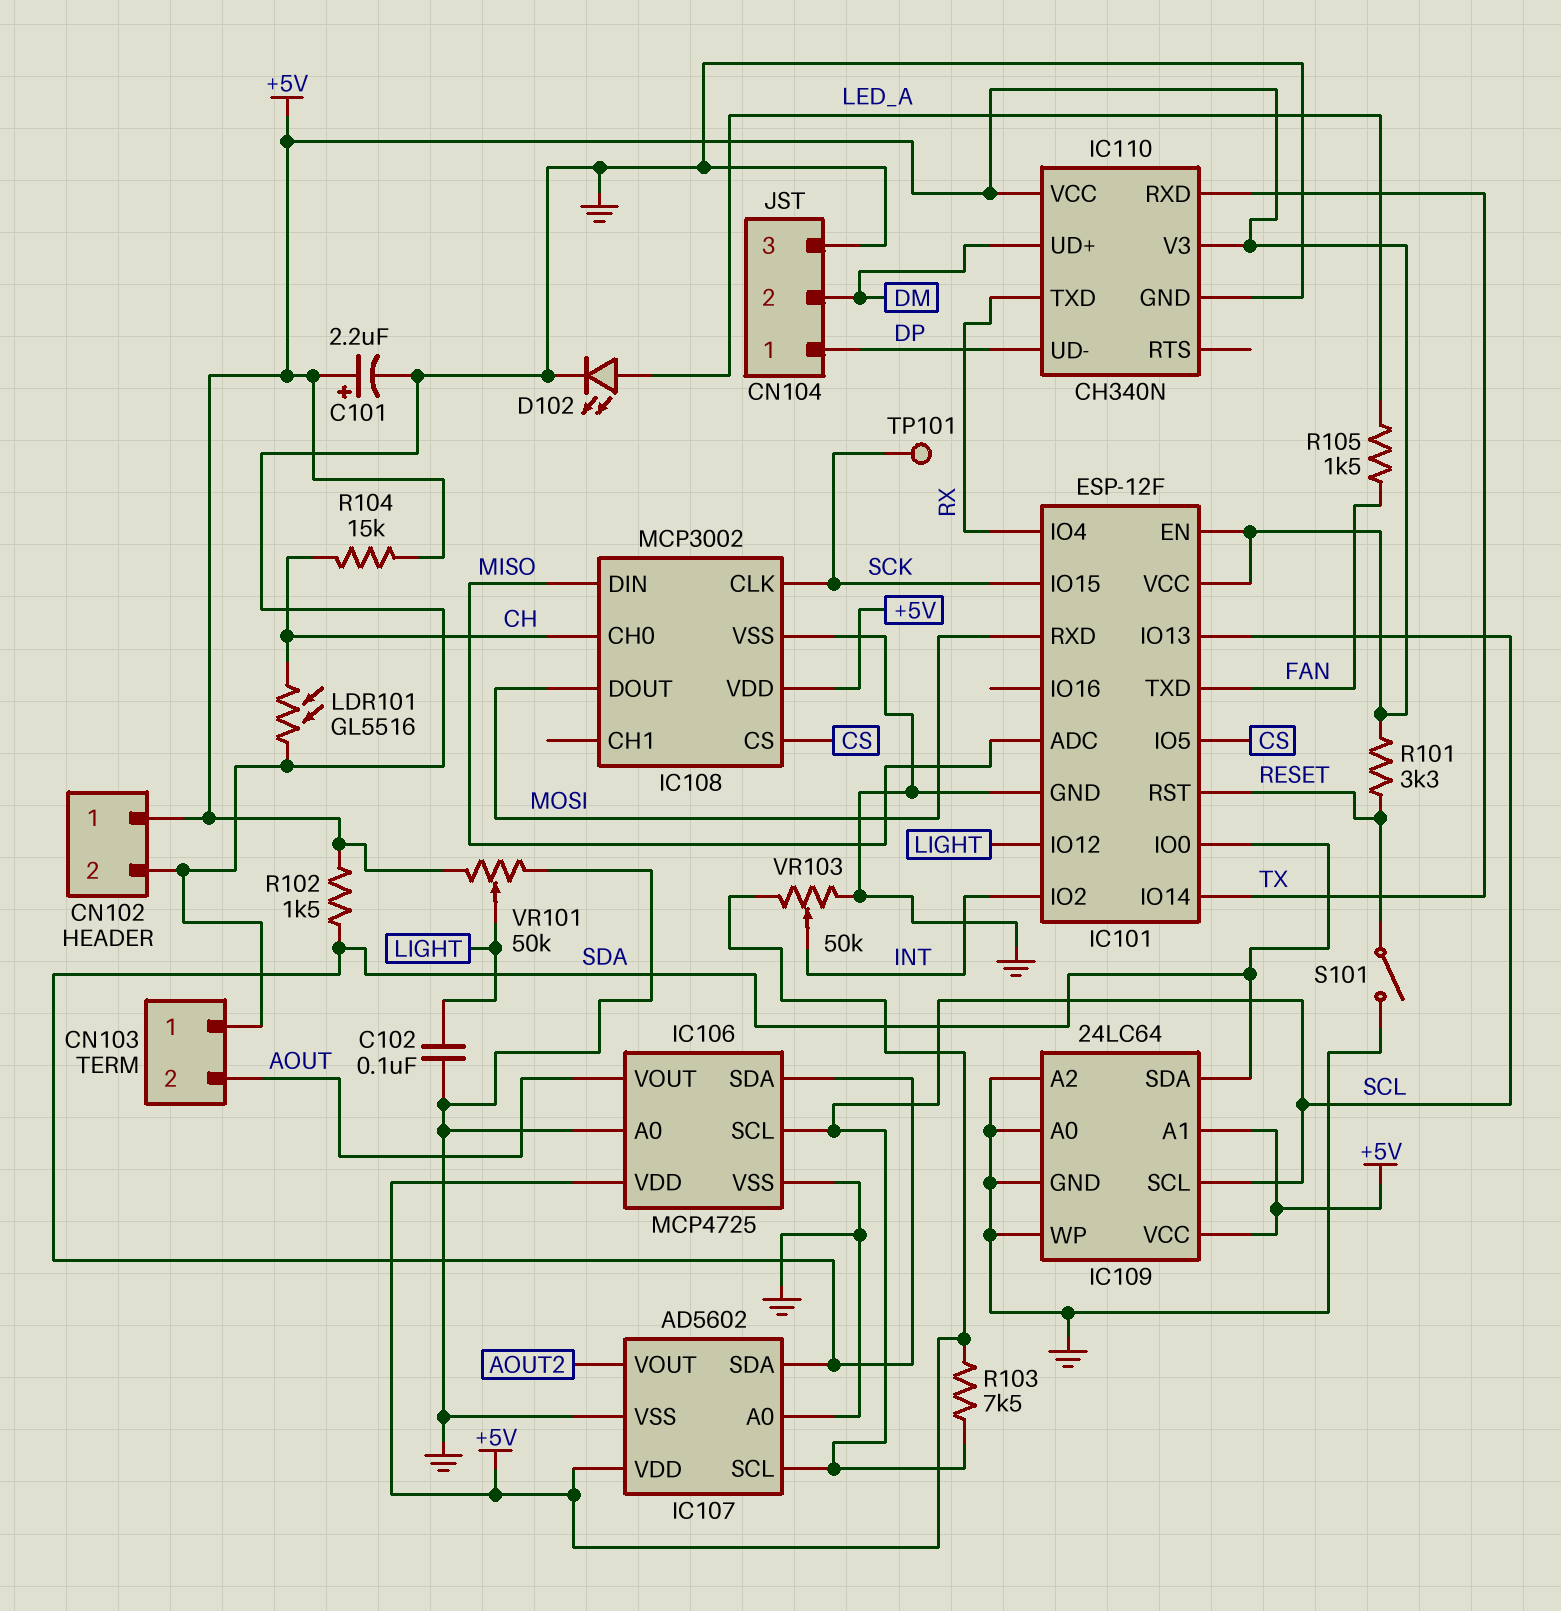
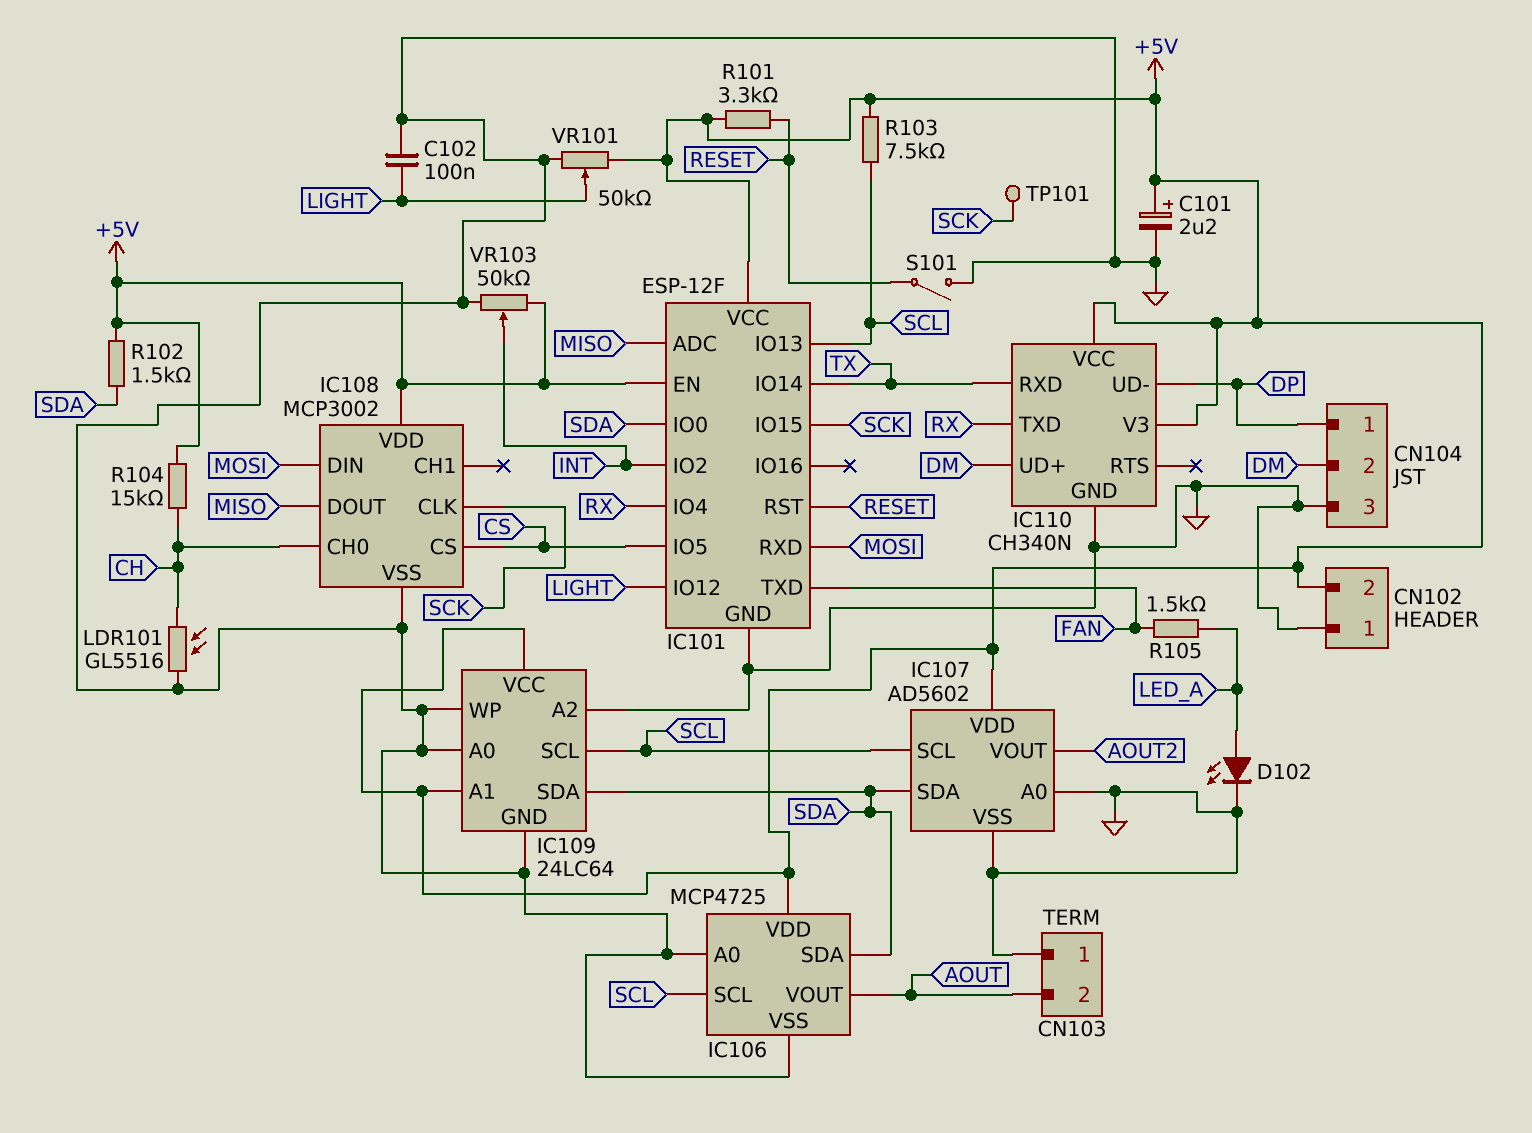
CN102 pin 1: +5V -> GND
CN102 pin 2: GND -> +5V
IC108 pin DIN: MISO -> MOSI
IC108 pin DOUT: MOSI -> MISO

